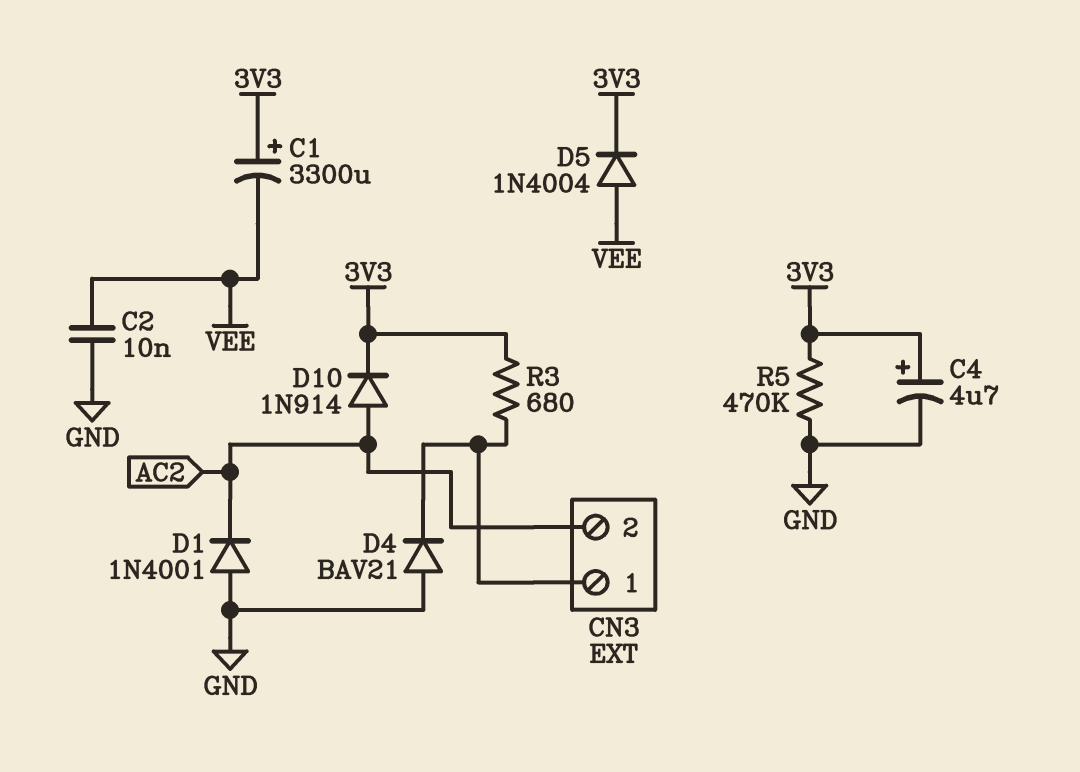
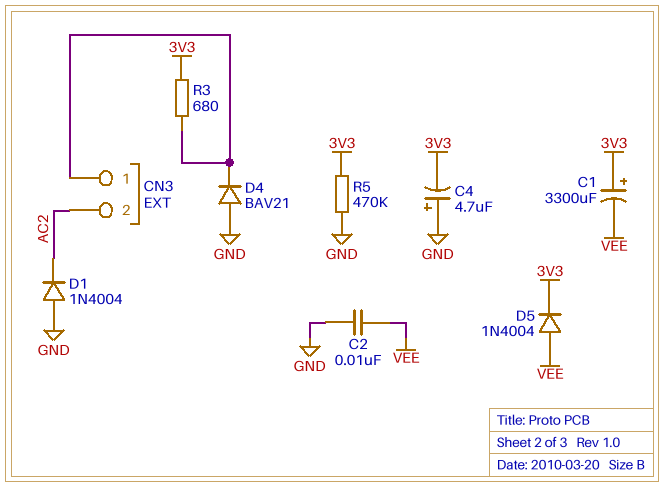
C4: 4.7uF (plus 3V3, minus GND) -> 4.7uF (plus GND, minus 3V3)
D1: diode 1N4001 (A GND, K AC2) -> diode 1N4004 (A GND, K AC2)
D10: diode 1N914 (A AC2, K 3V3) -> none

